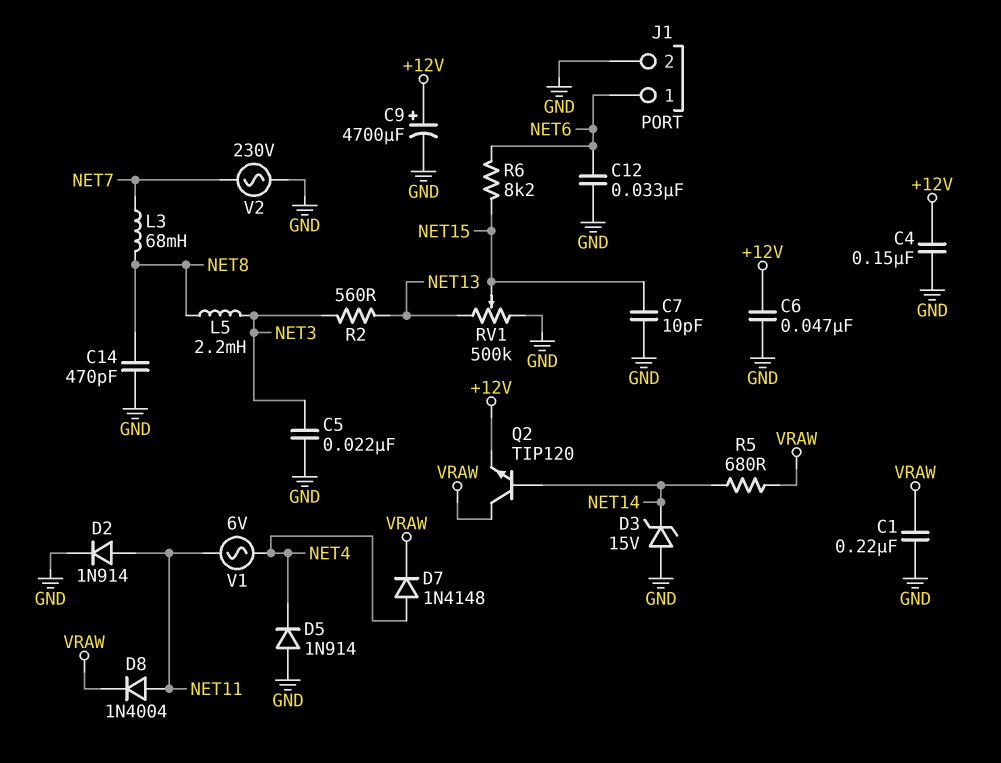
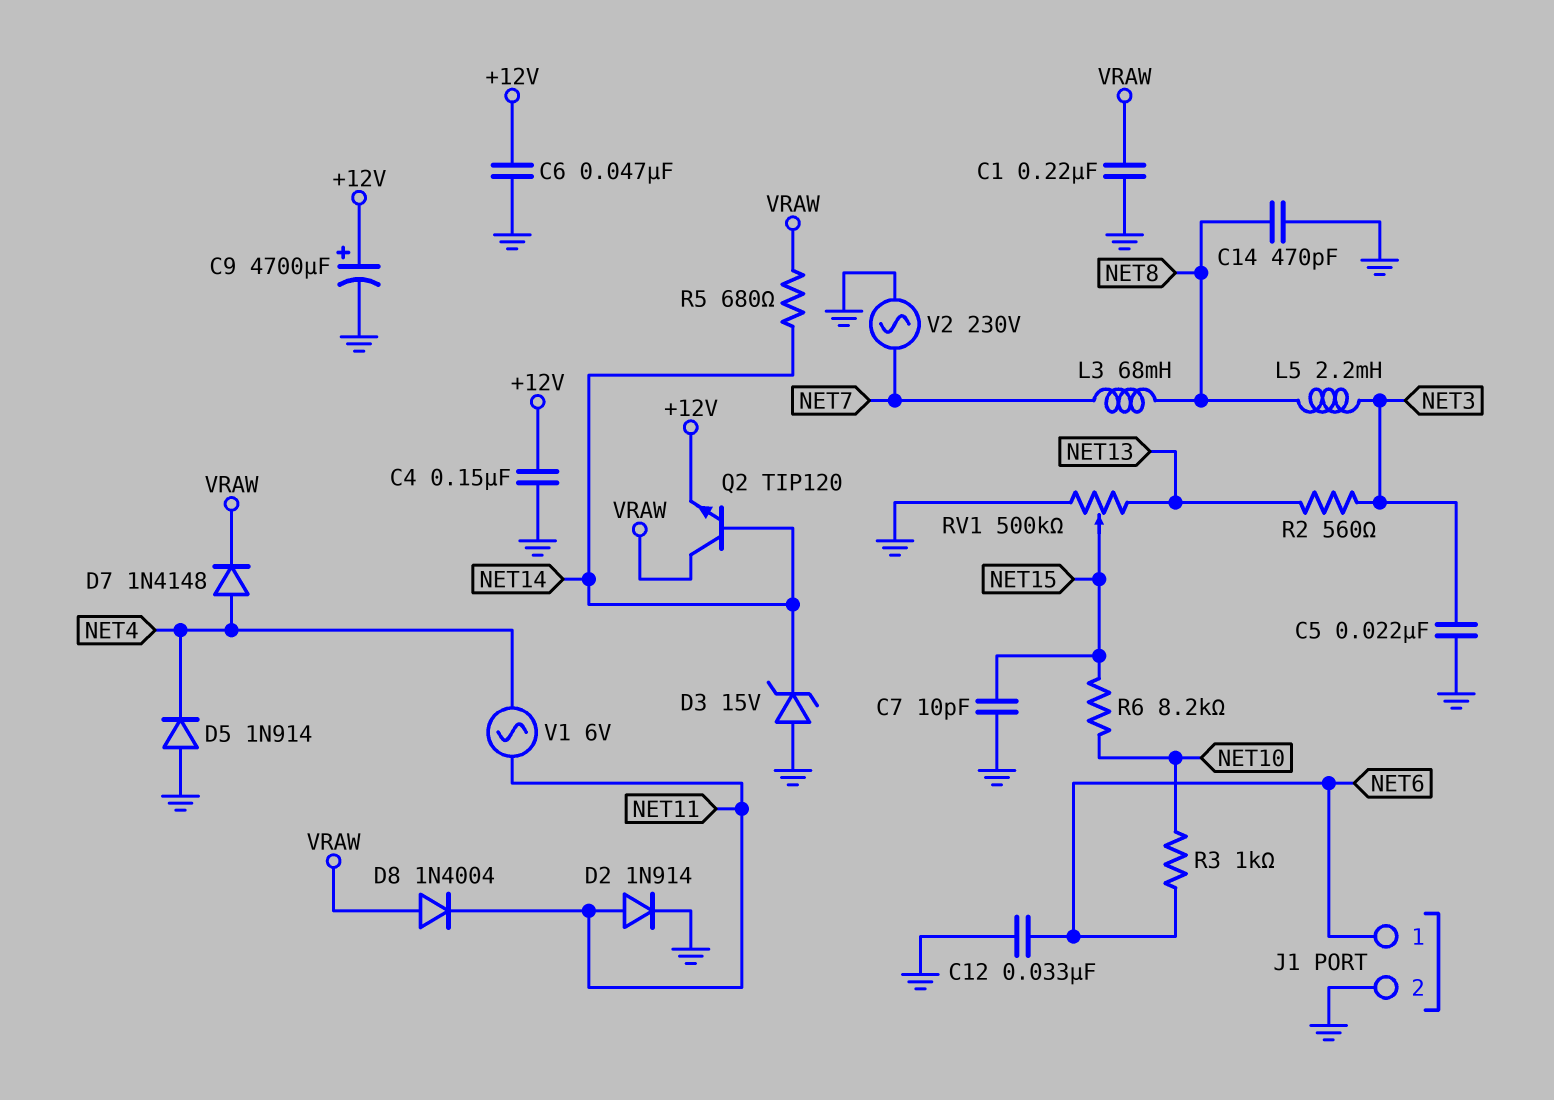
D8: diode 1N4004 (A NET11, K VRAW) -> diode 1N4004 (A VRAW, K NET11)
R3: none -> 1k (NET6, NET10)
R6: 8.2k (NET6, NET15) -> 8.2k (NET10, NET15)

